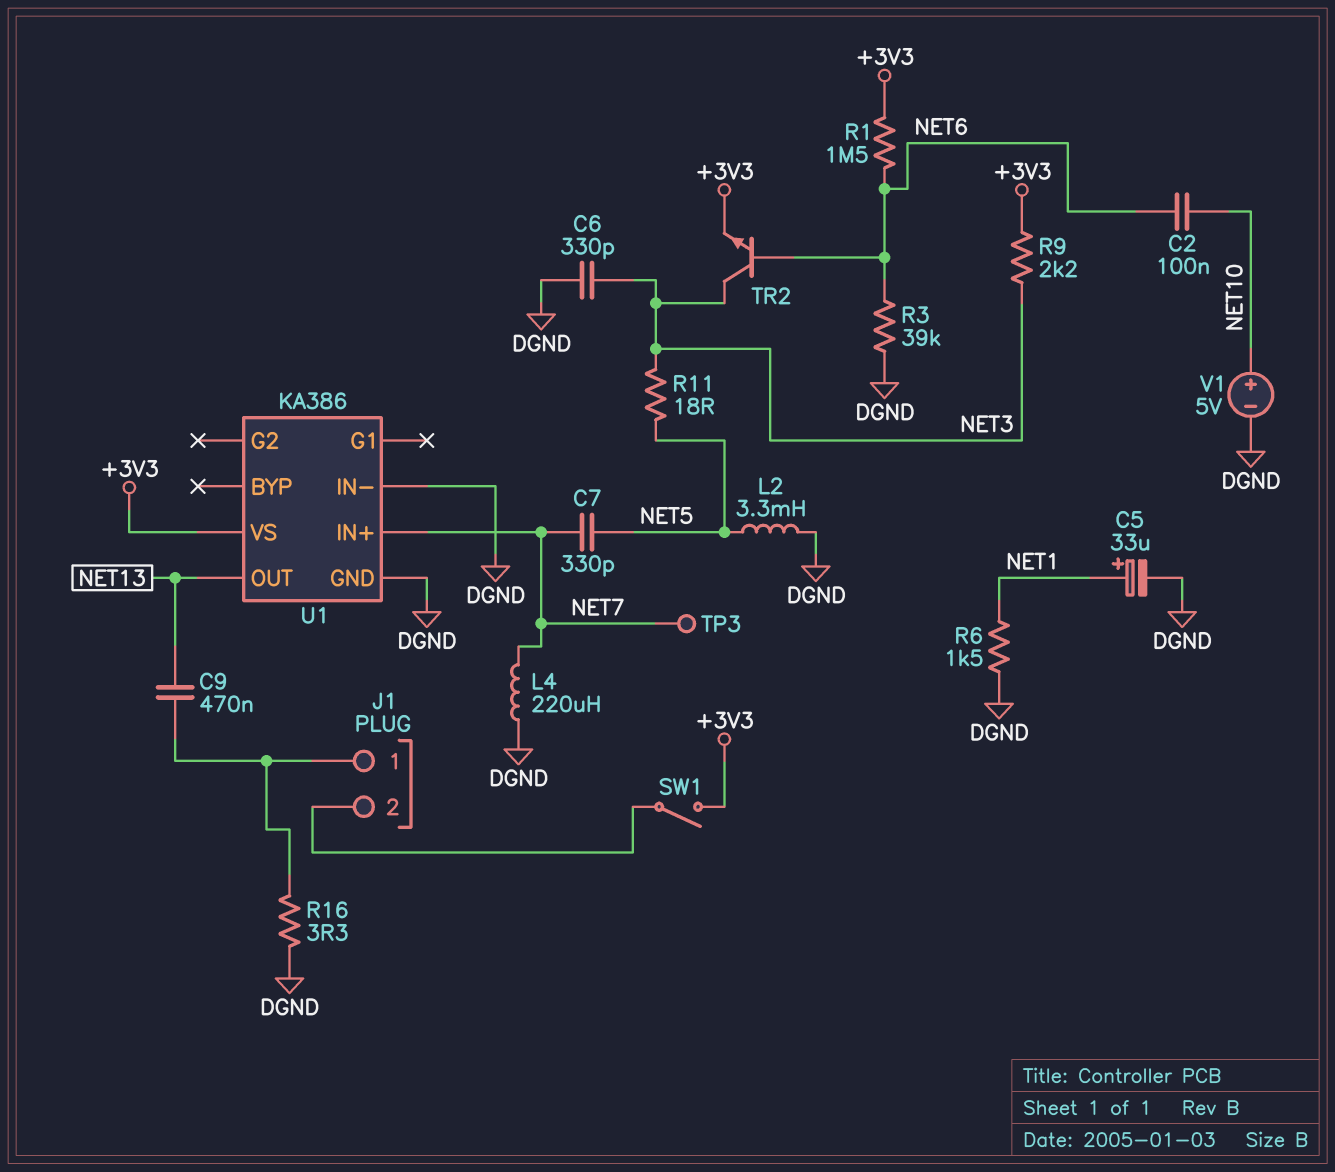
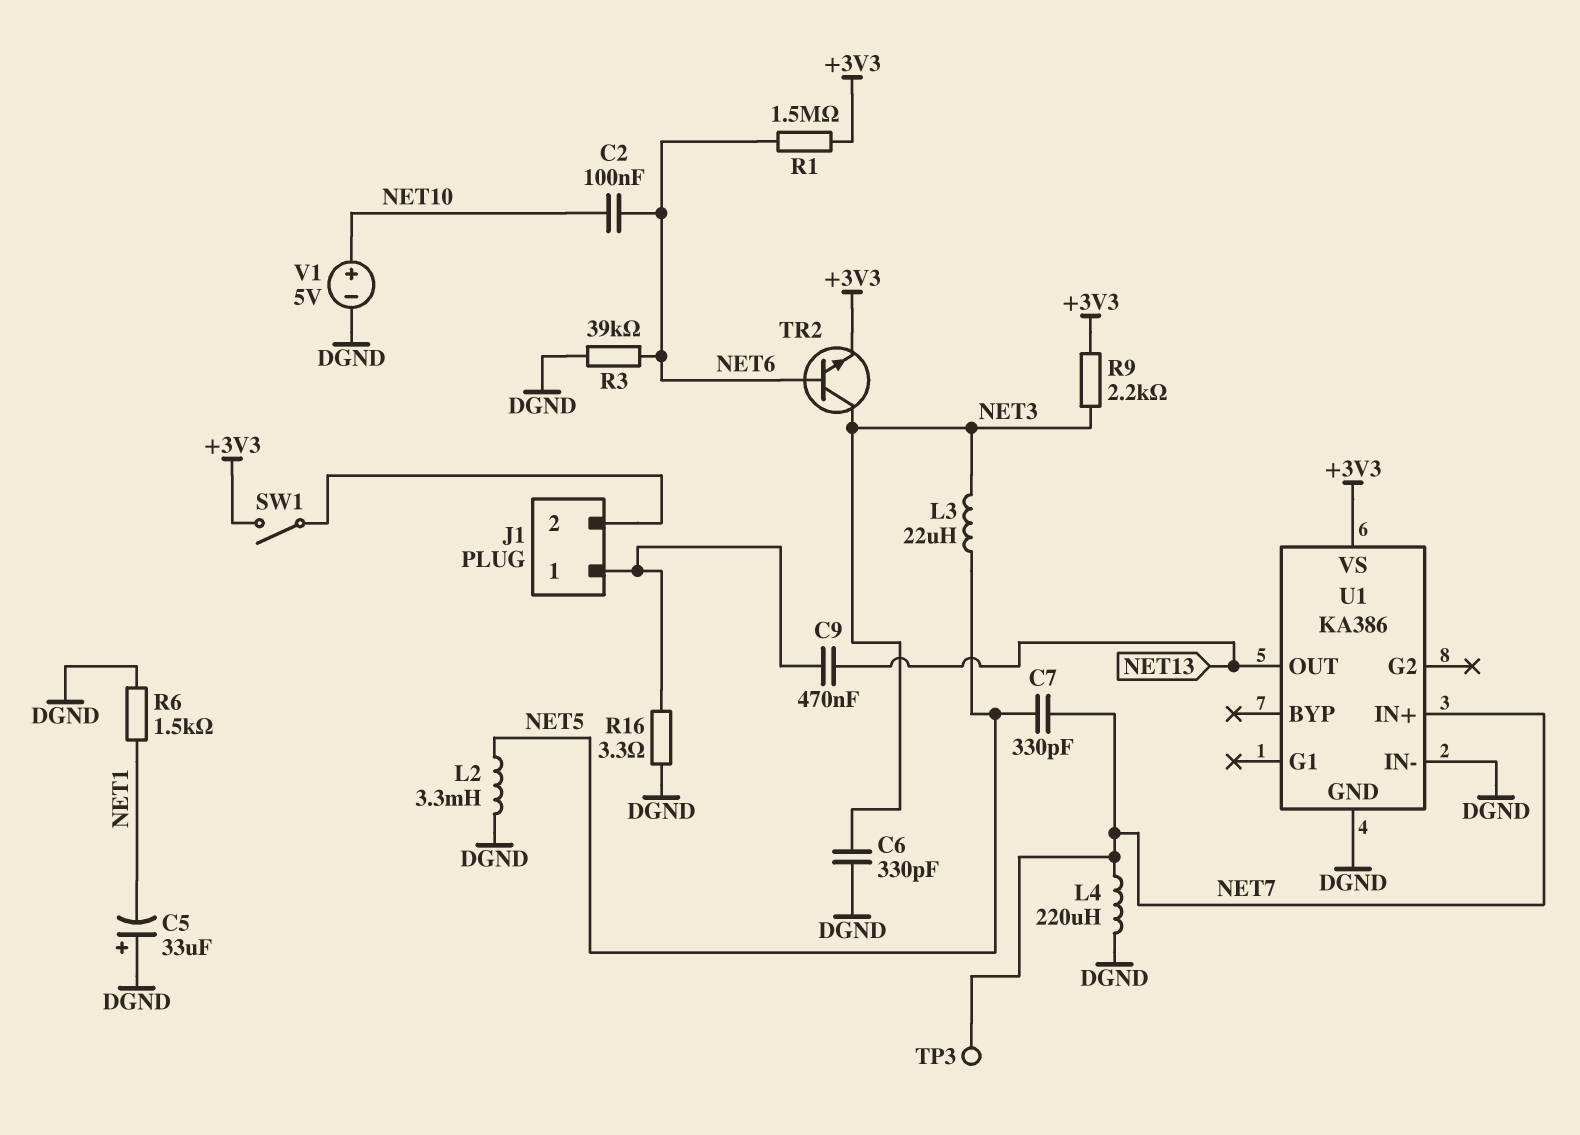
C5: 33uF (plus NET1, minus DGND) -> 33uF (plus DGND, minus NET1)
L3: none -> 22uH (NET3, NET5)
R11: 18 (NET3, NET5) -> none

